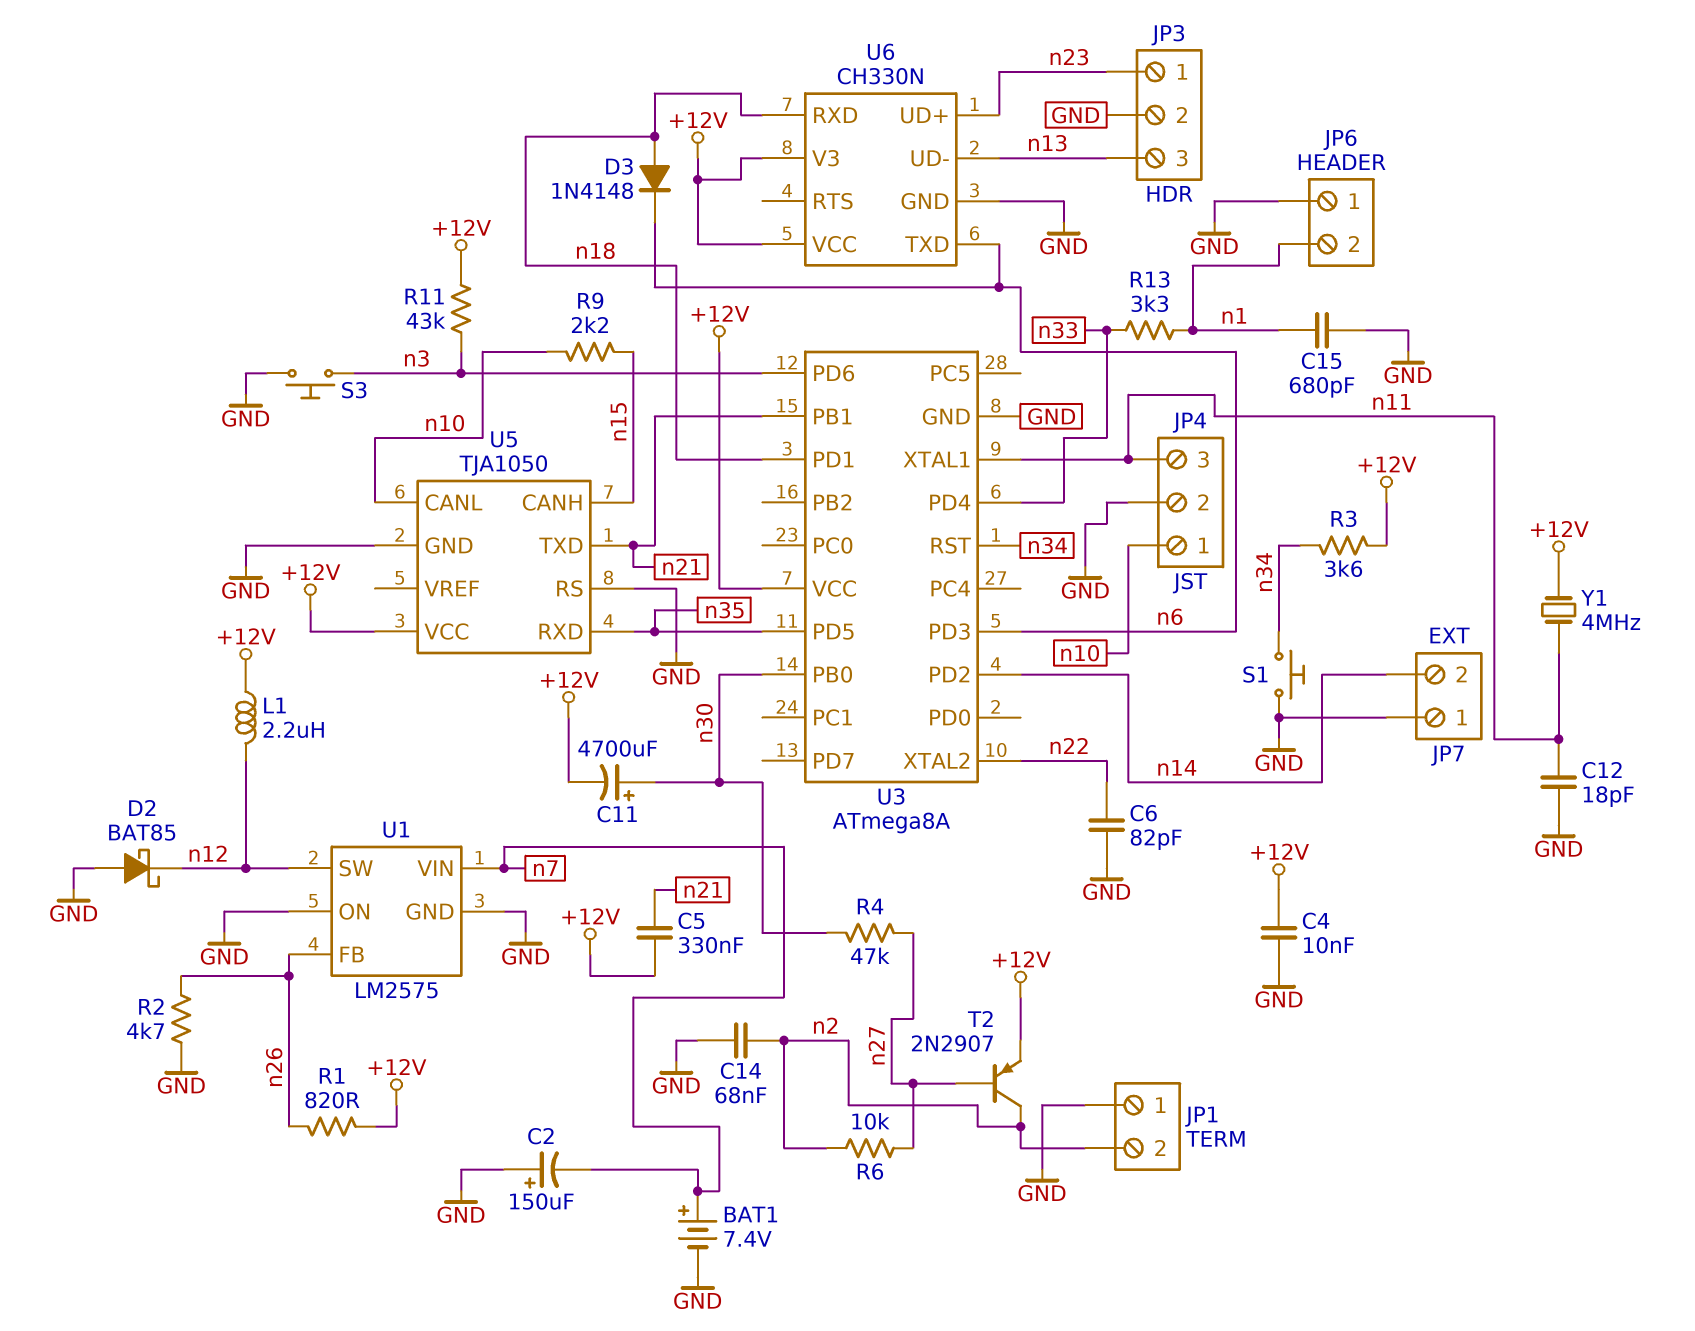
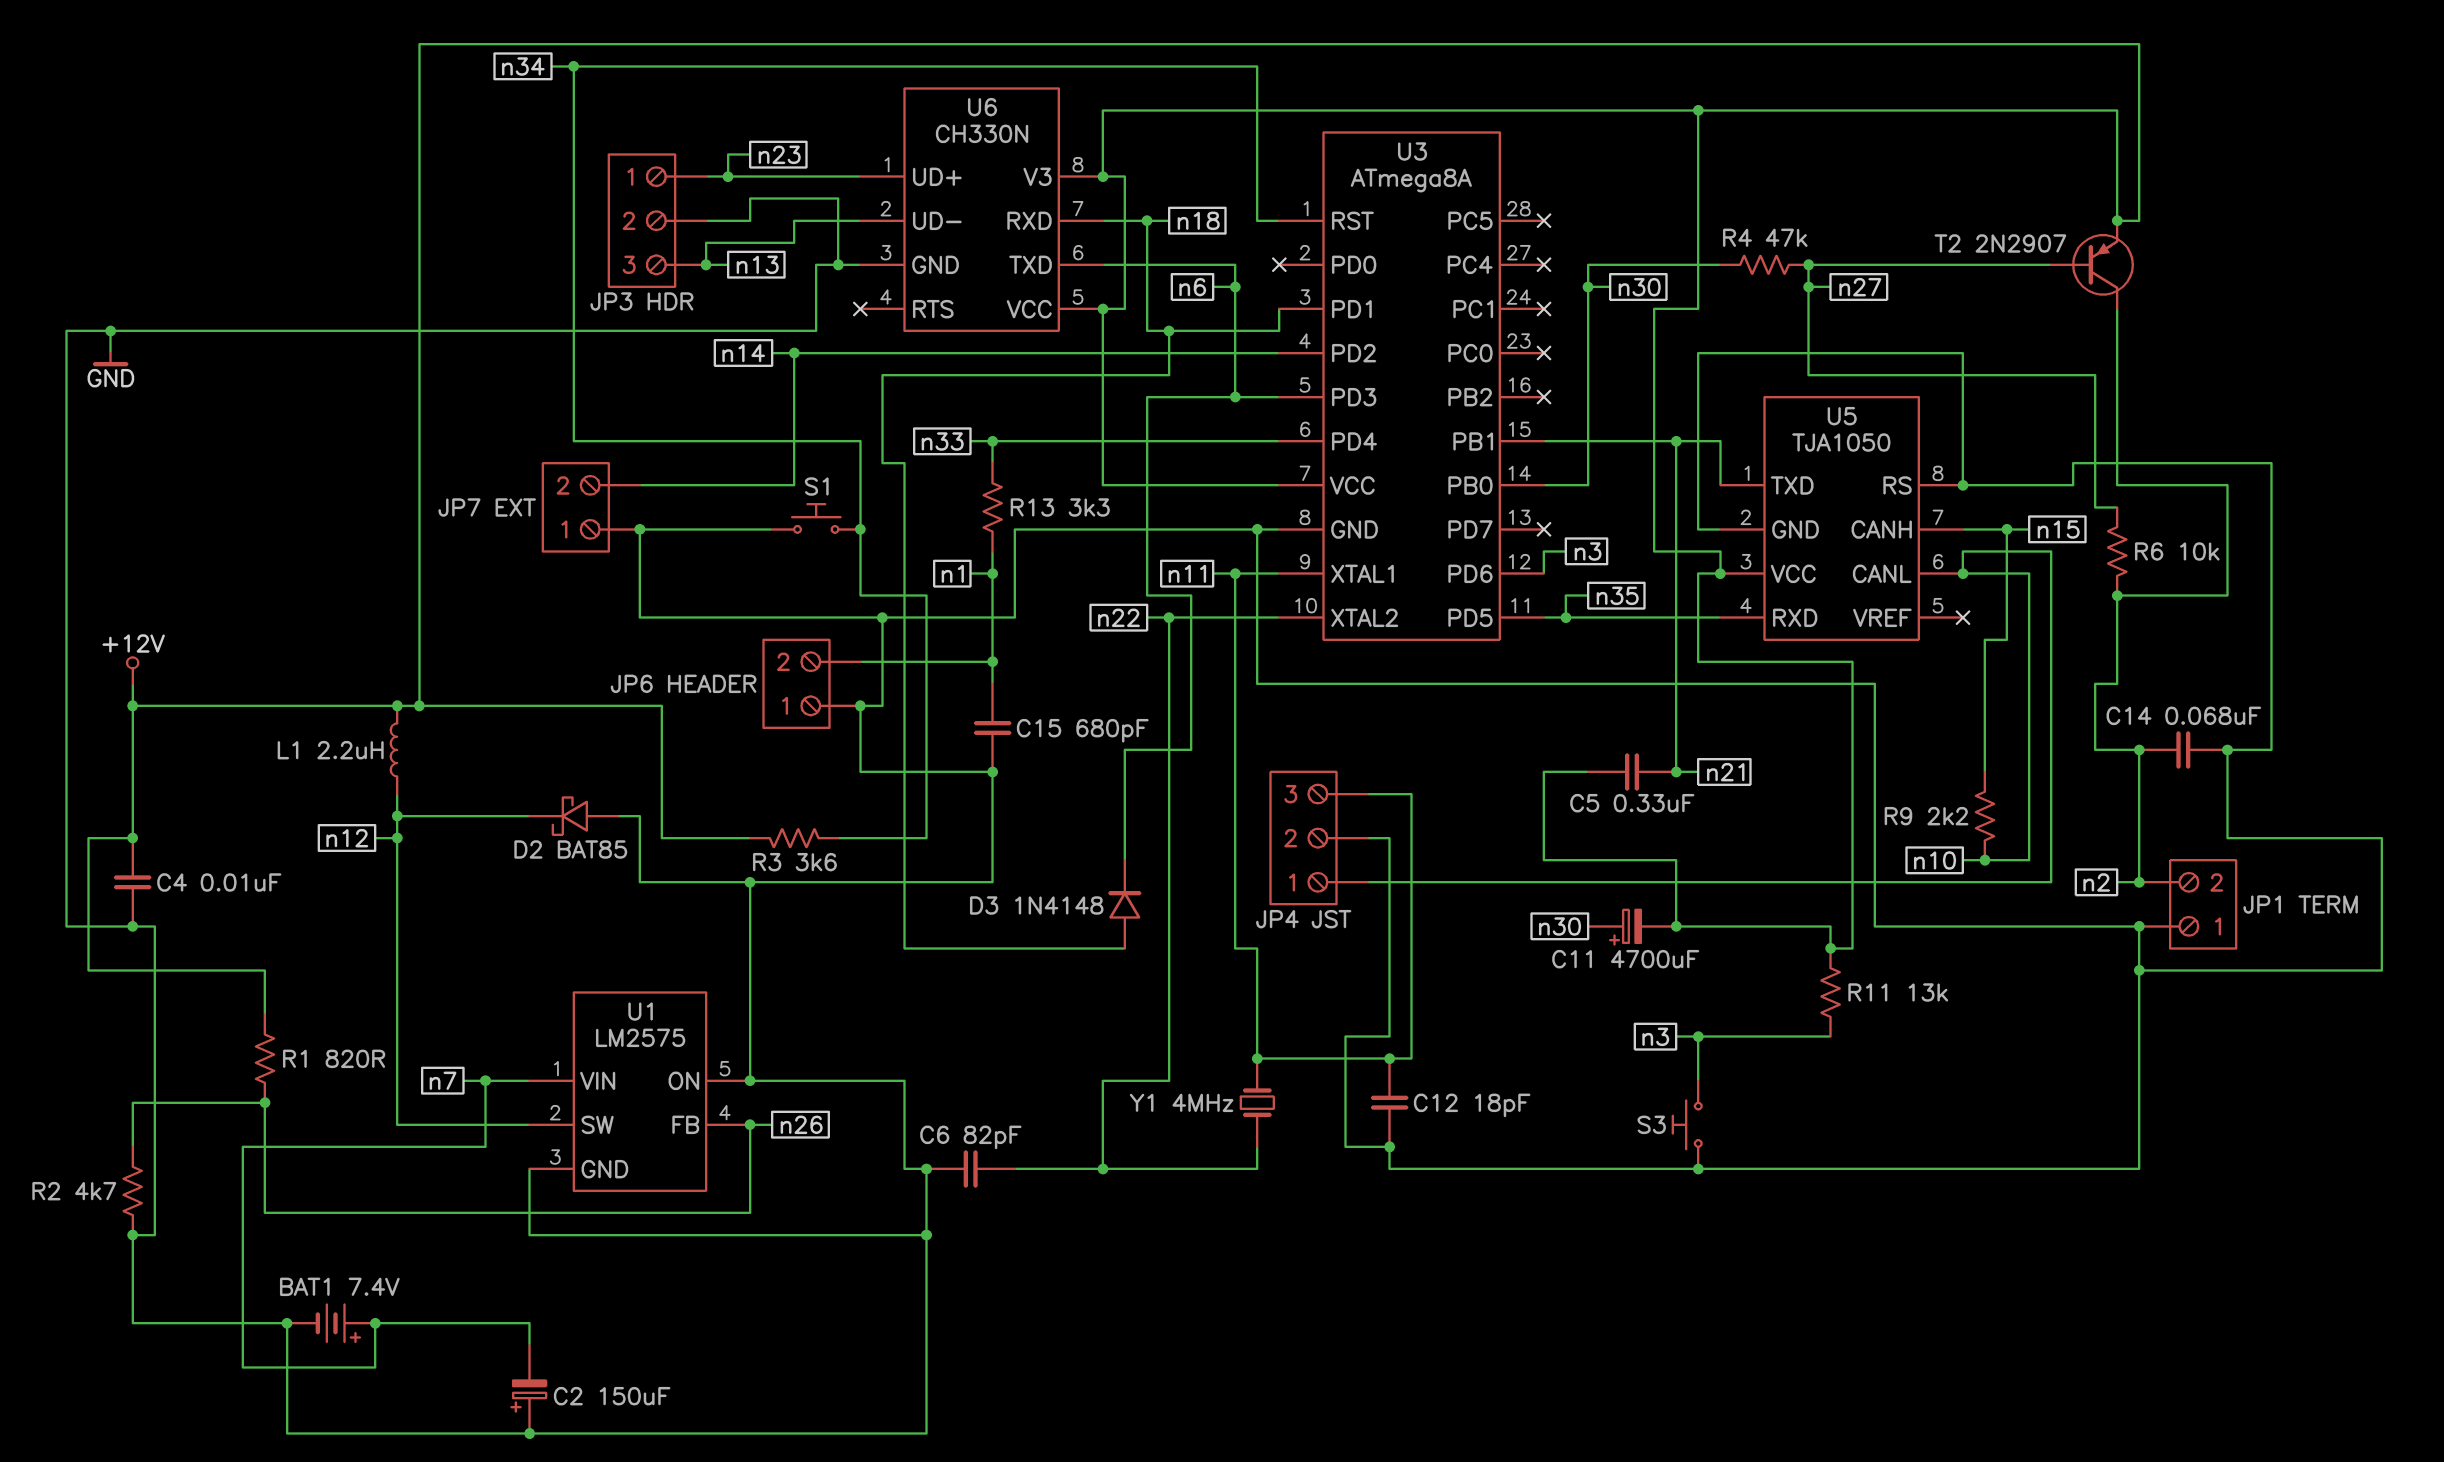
R11: 43k (+12V, n3) -> 13k (+12V, n3)
Y1: 4MHz (+12V, n11) -> 4MHz (n11, n22)

